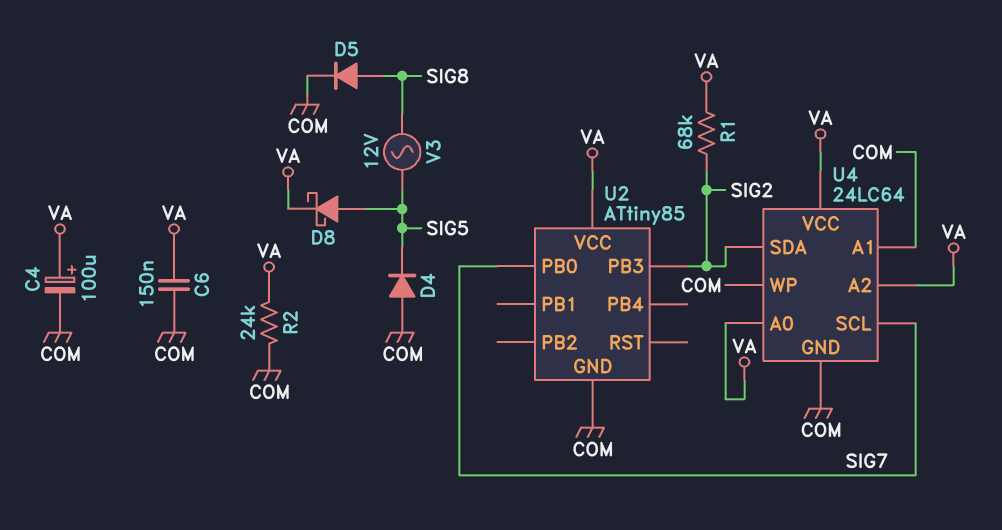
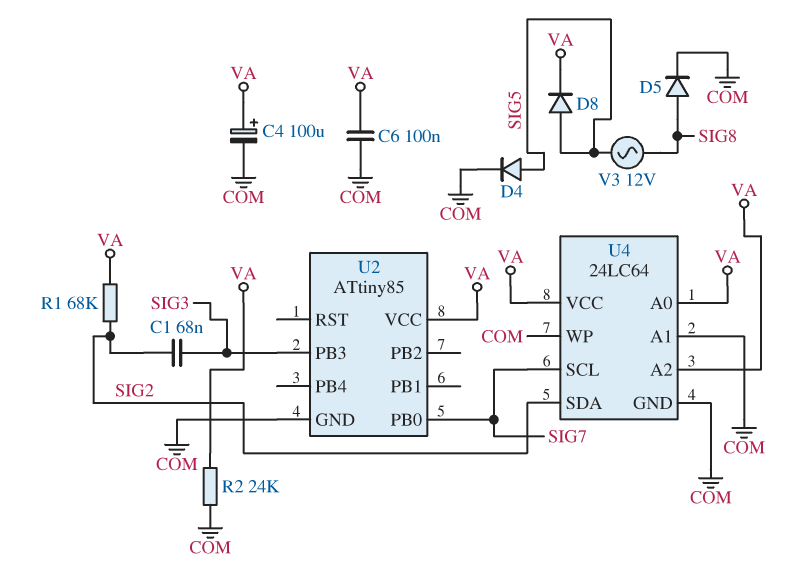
C1: none -> 68nF (SIG2, SIG3)
C6: 150nF (COM, VA) -> 100nF (COM, VA)
D4: diode (A COM, K SIG5) -> diode (A SIG5, K COM)
D8: schottky (A SIG5, K VA) -> diode (A SIG5, K VA)
U2 pin PB3: SIG2 -> SIG3

